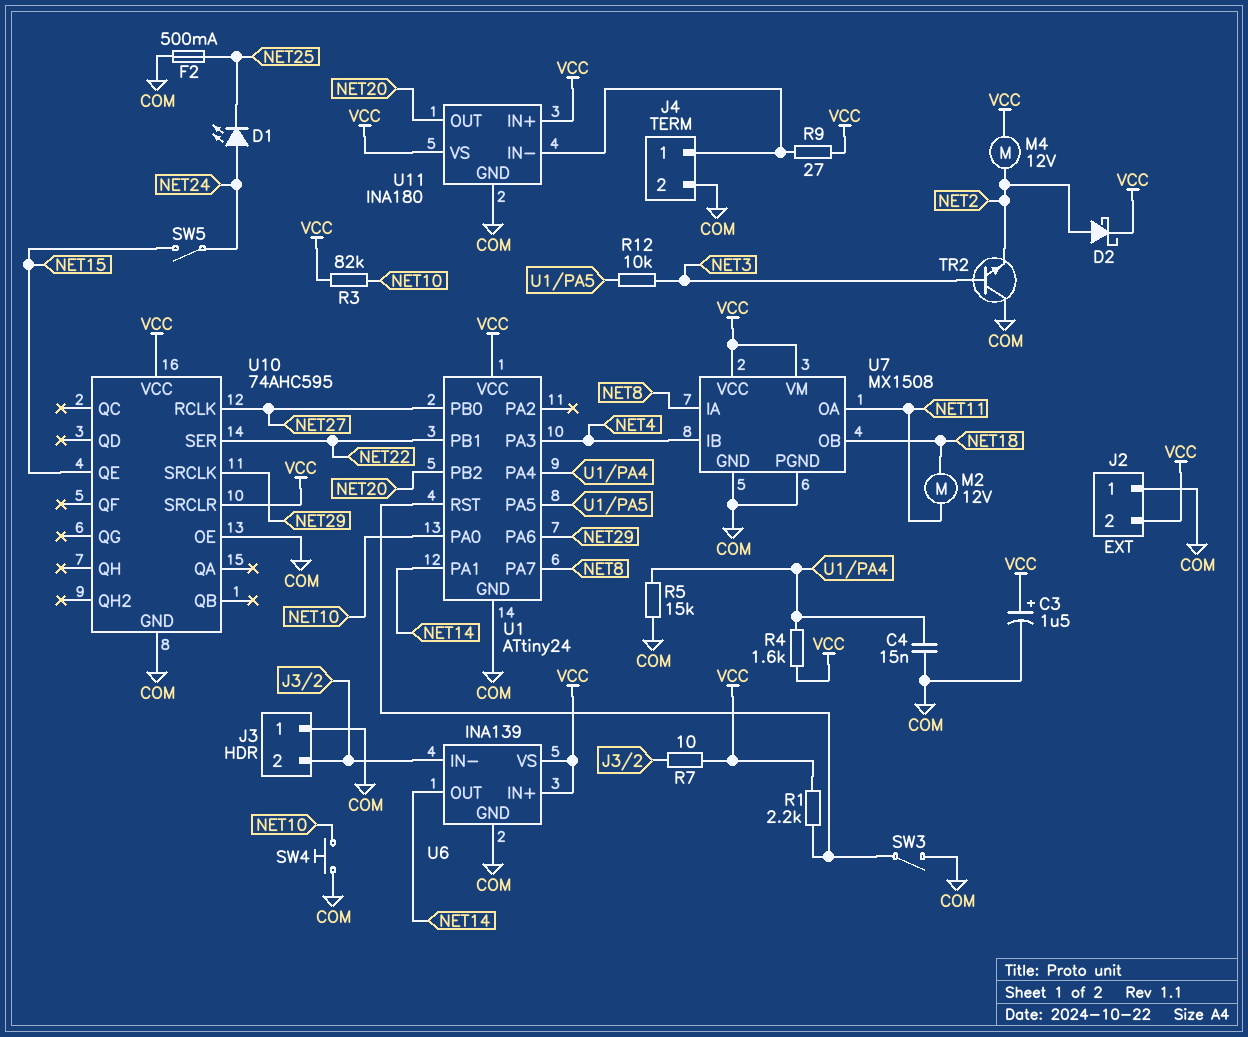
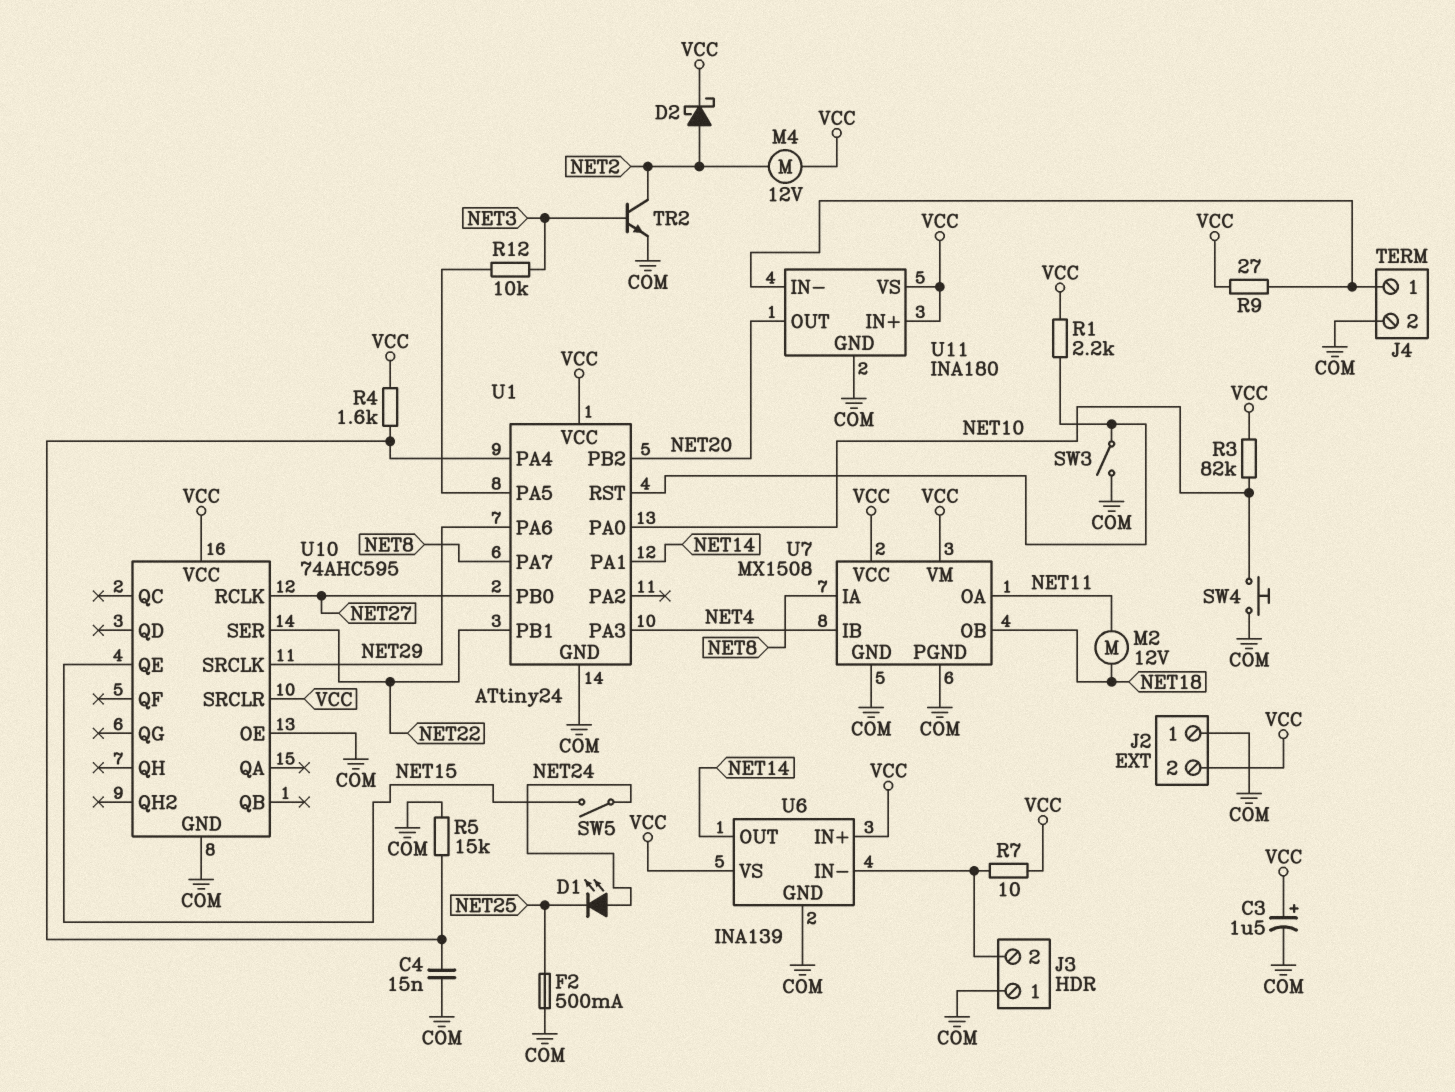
TR2: NPN (B NET3, C COM, E NET2) -> NPN (B NET3, C NET2, E COM)

